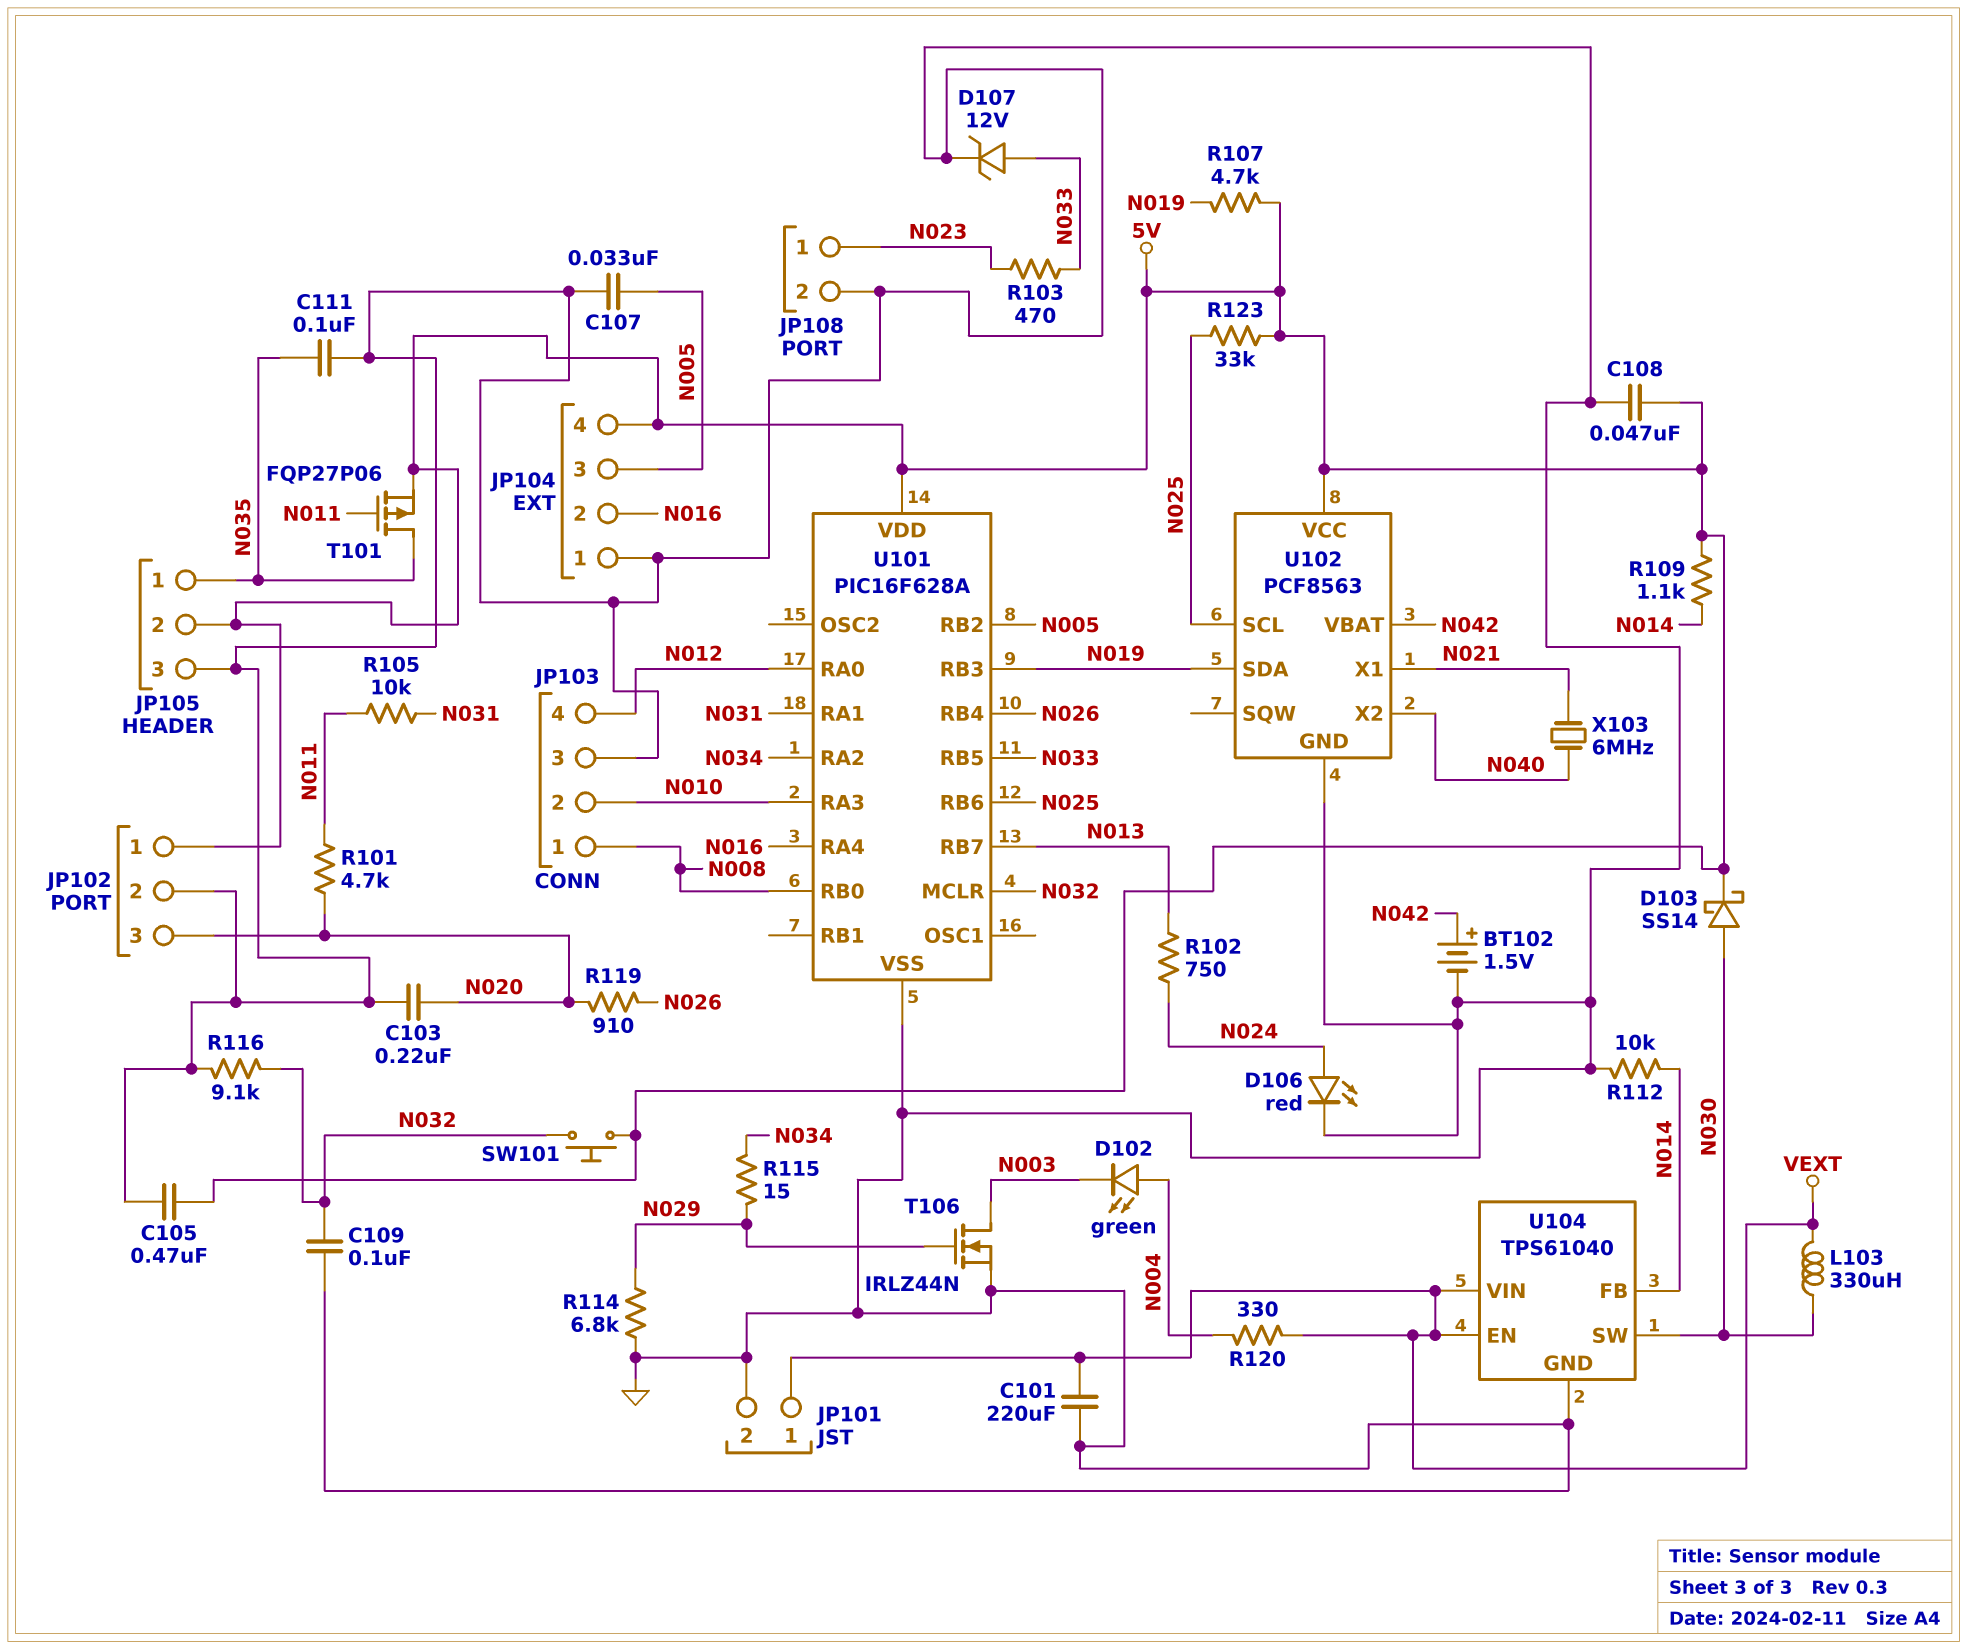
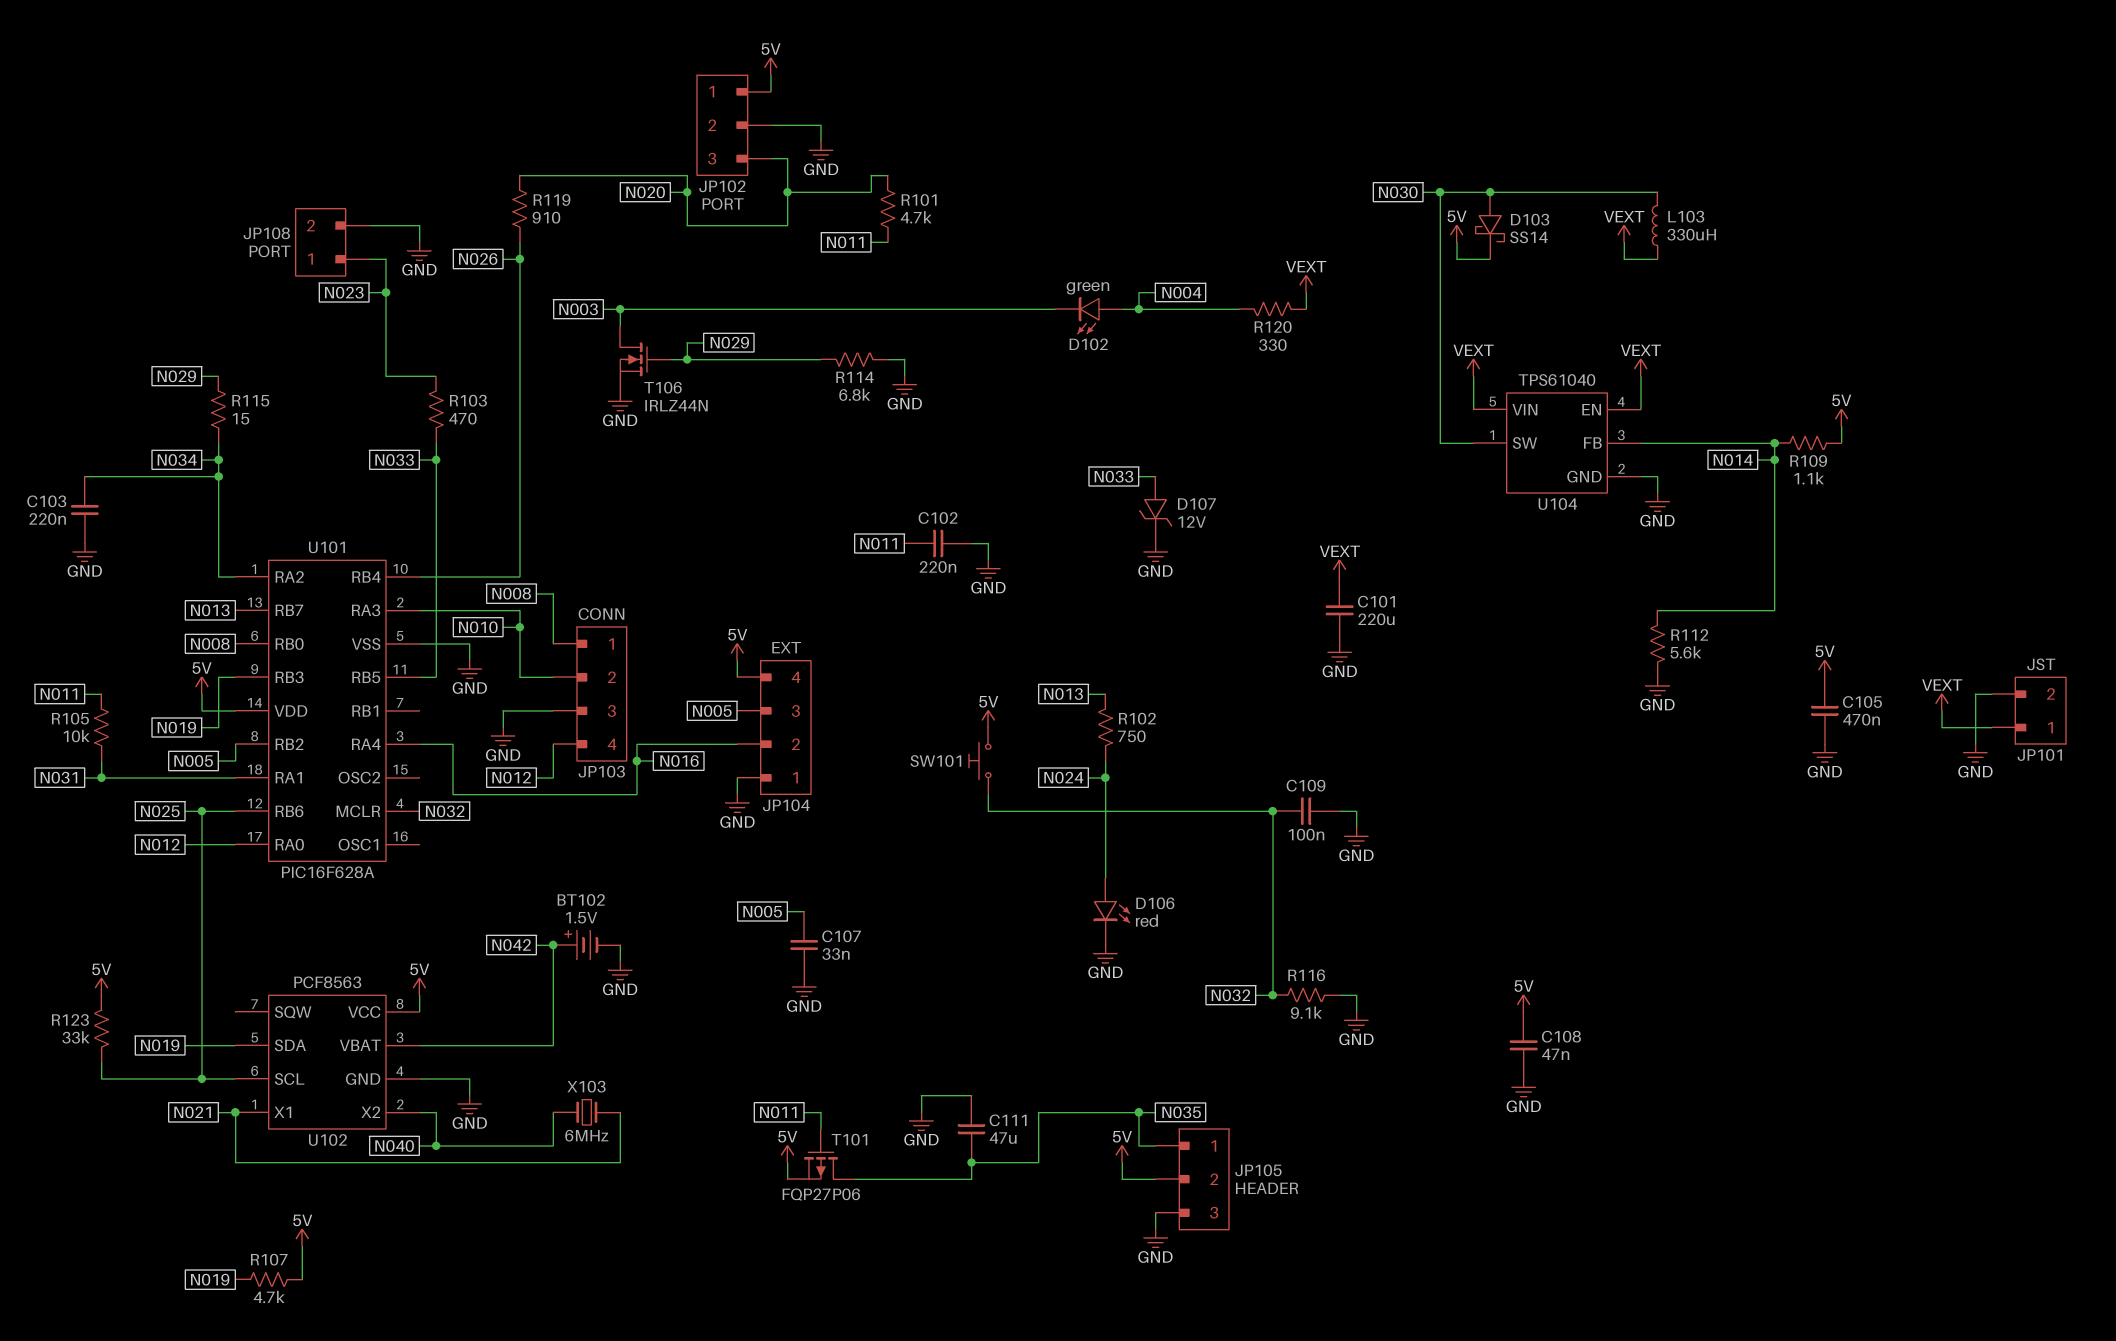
C102: none -> 220nF (GND, N011)
C103: 220nF (GND, N020) -> 220nF (GND, N034)
C111: 100nF (GND, N035) -> 47uF (GND, N035)
R112: 10k (GND, N014) -> 5.6k (GND, N014)

